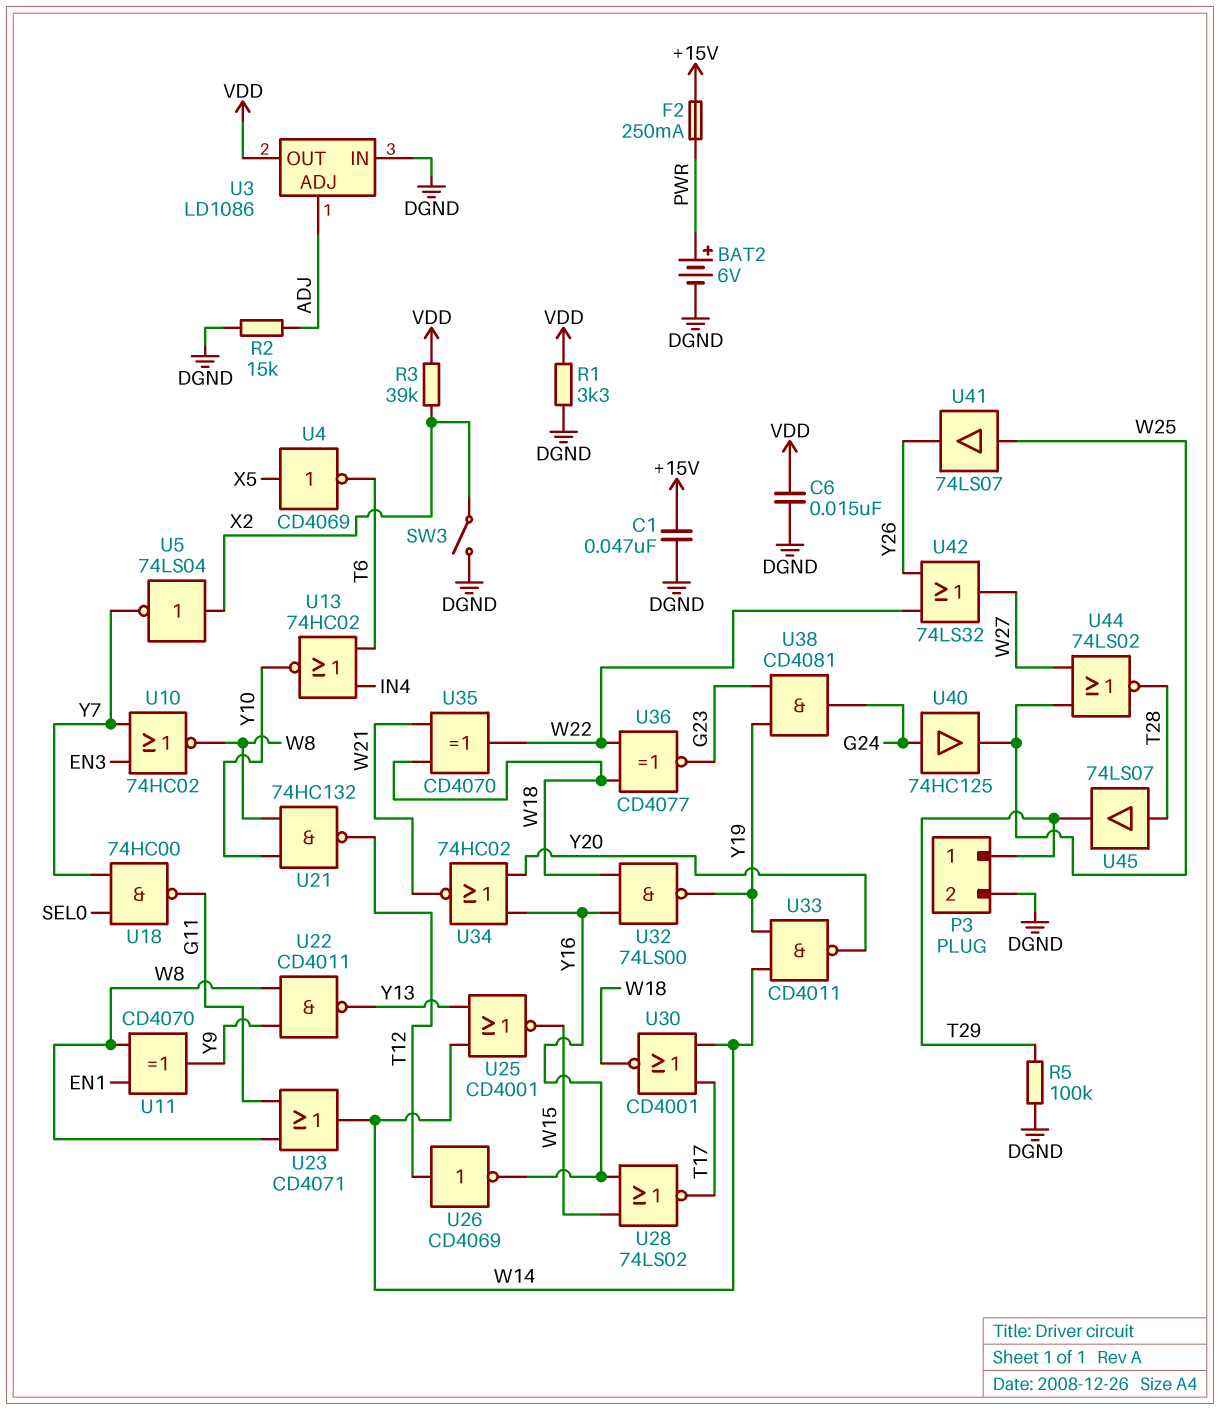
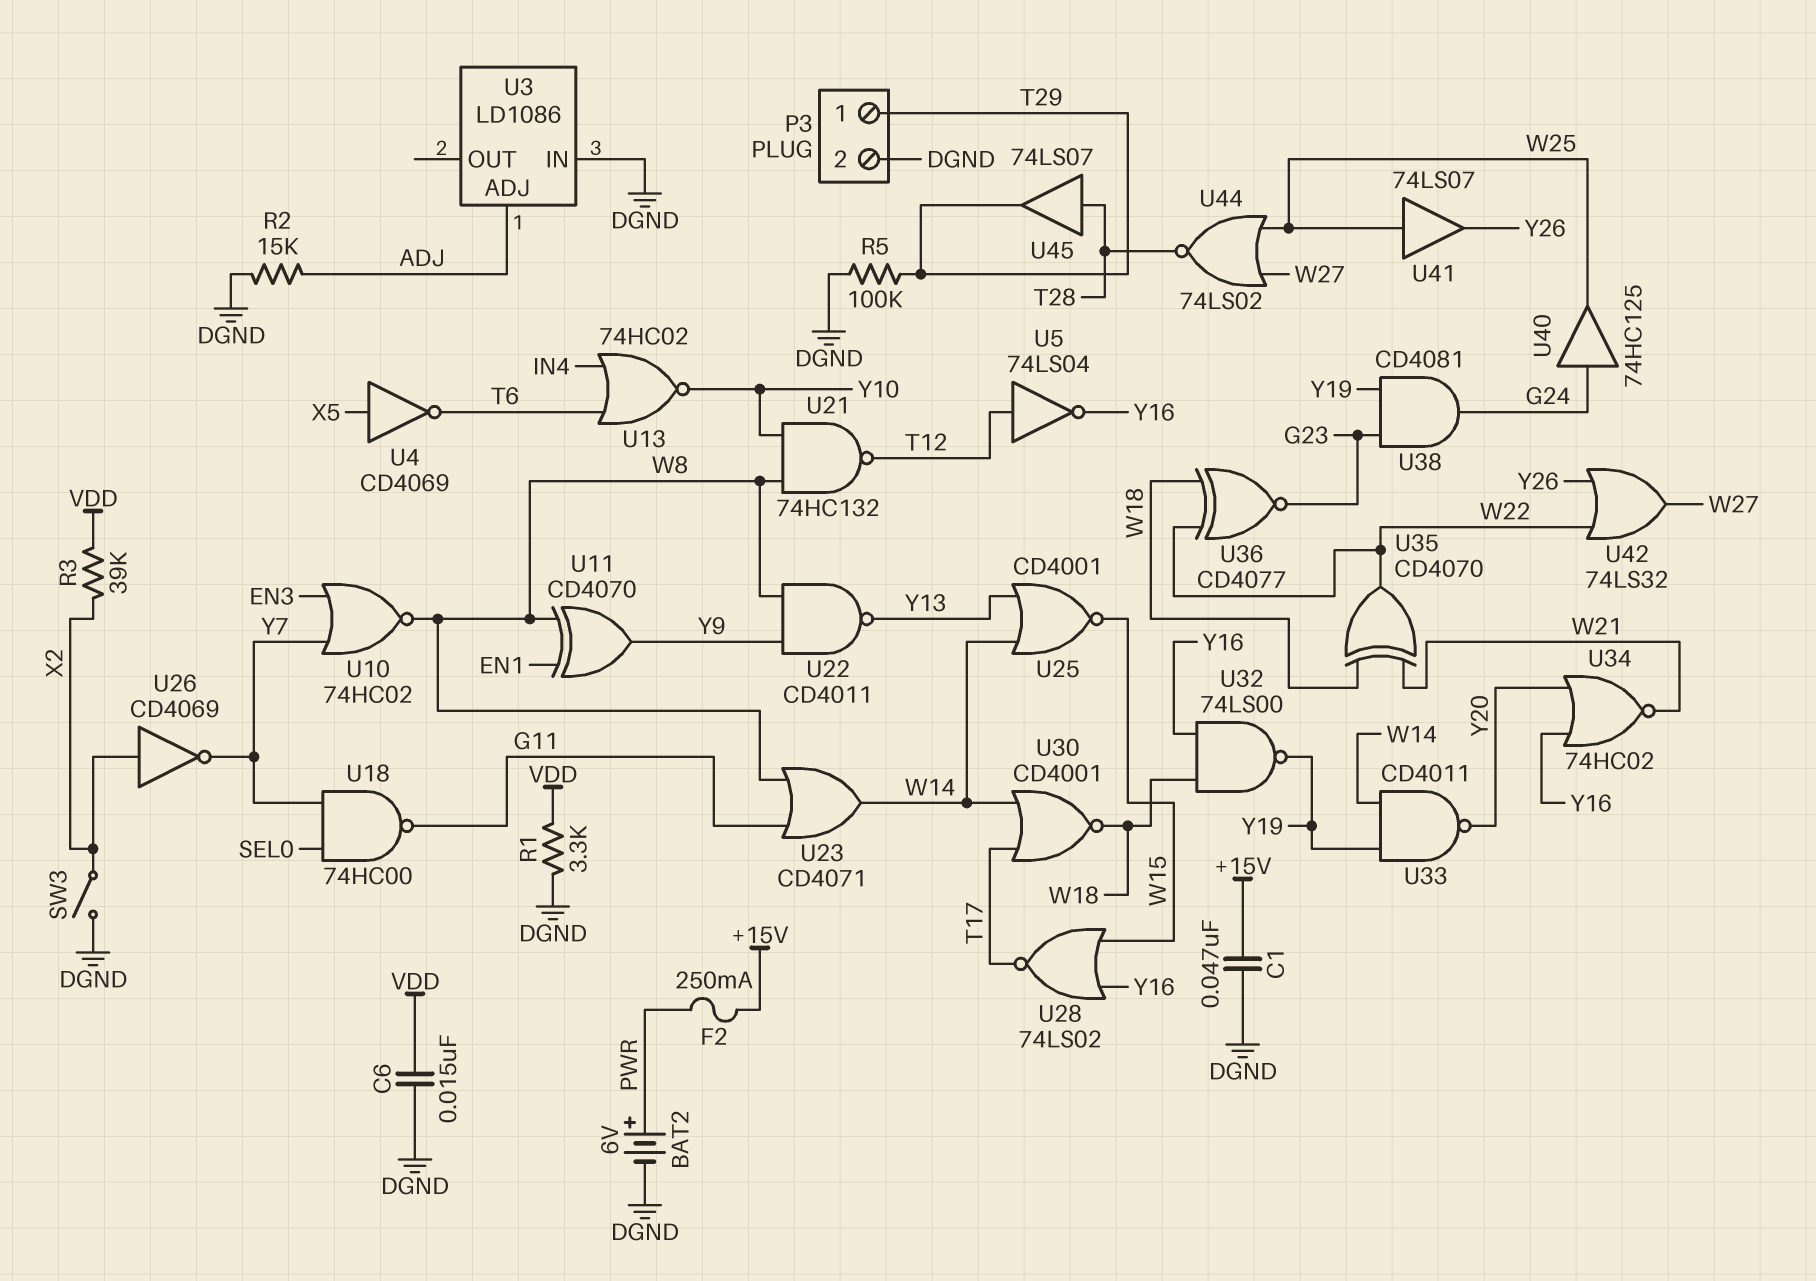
U3 pin OUT: VDD -> none
U5: NOT 74LS04 (in X2, out Y7) -> NOT 74LS04 (in T12, out Y16)
U26: NOT CD4069 (in T12, out Y16) -> NOT CD4069 (in X2, out Y7)

